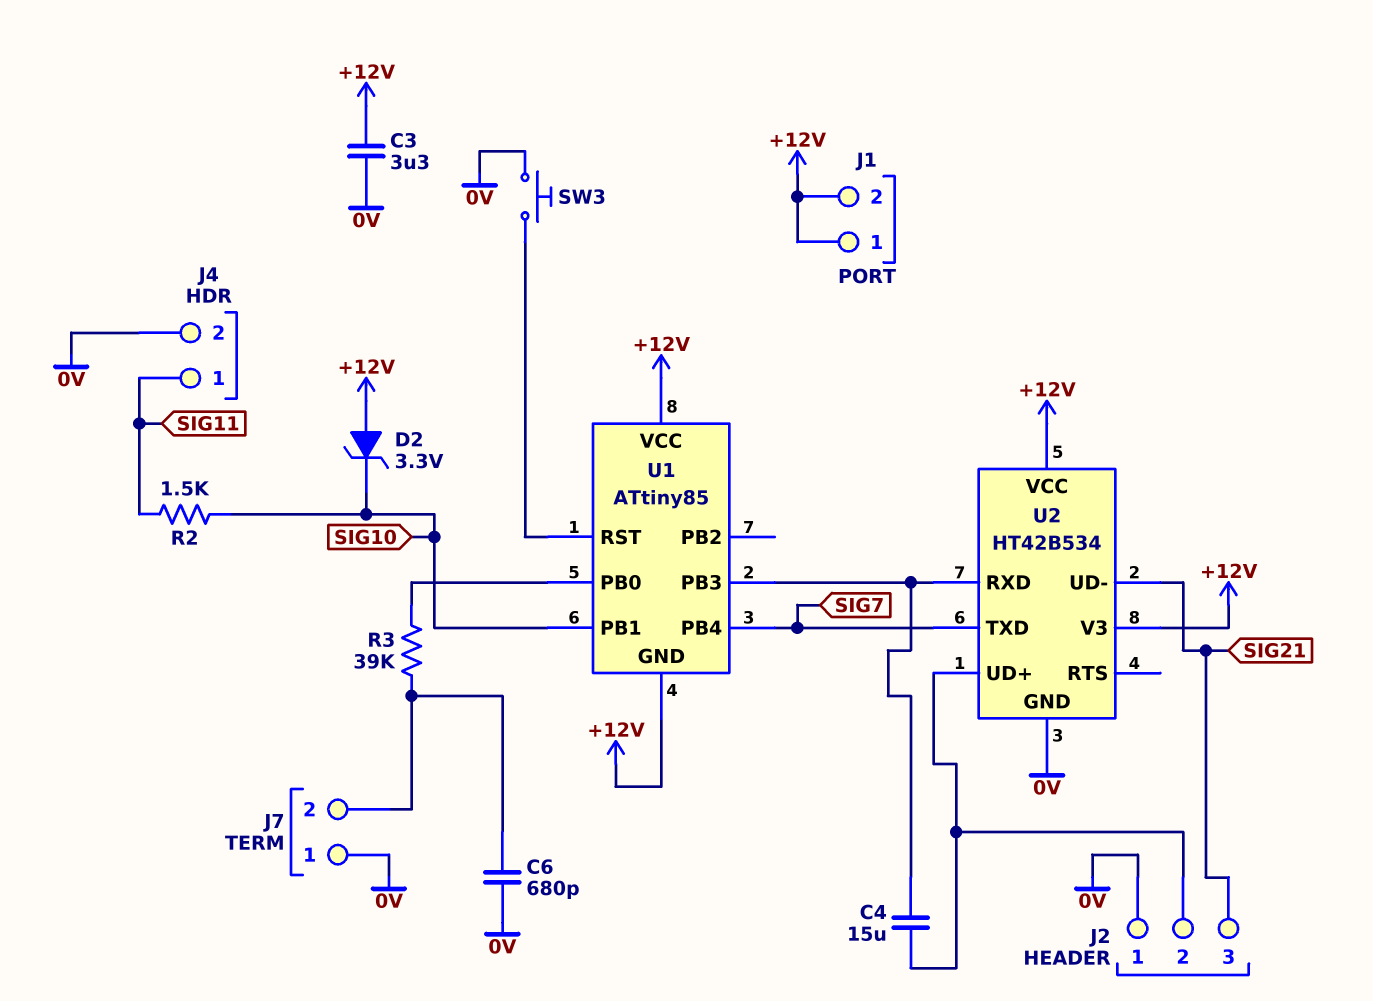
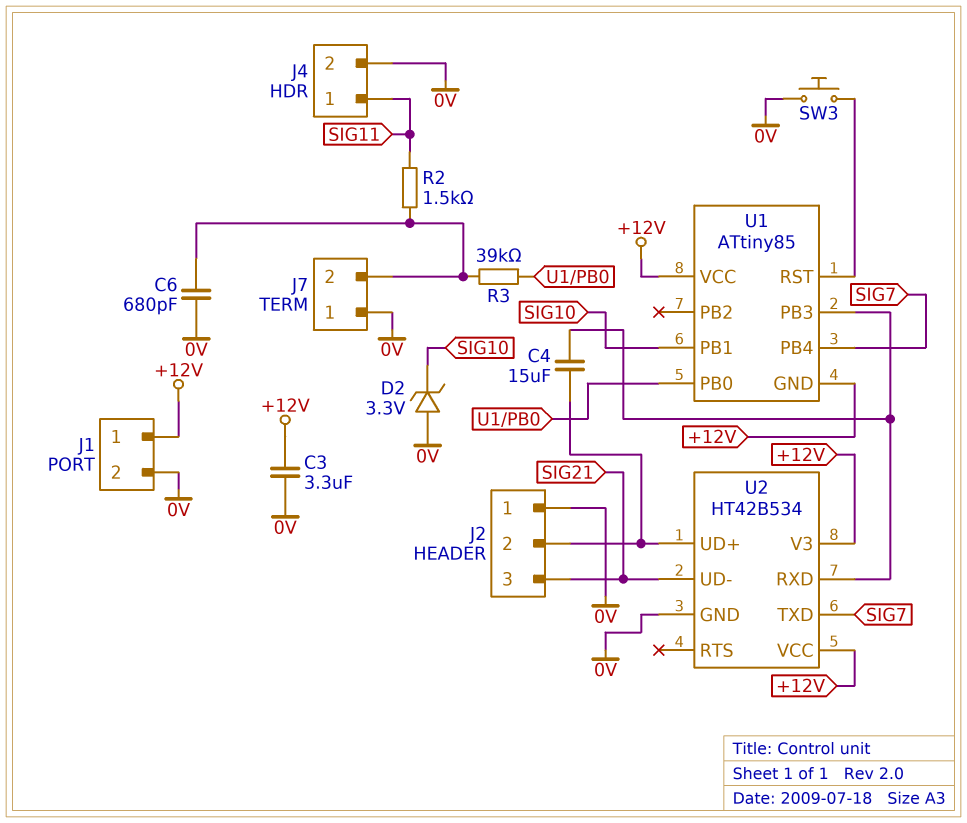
D2: zener 3.3V (A +12V, K SIG10) -> zener 3.3V (A 0V, K SIG10)
J1 pin 2: +12V -> 0V
R2: 1.5k (SIG10, SIG11) -> 1.5k (J7/2, SIG11)

